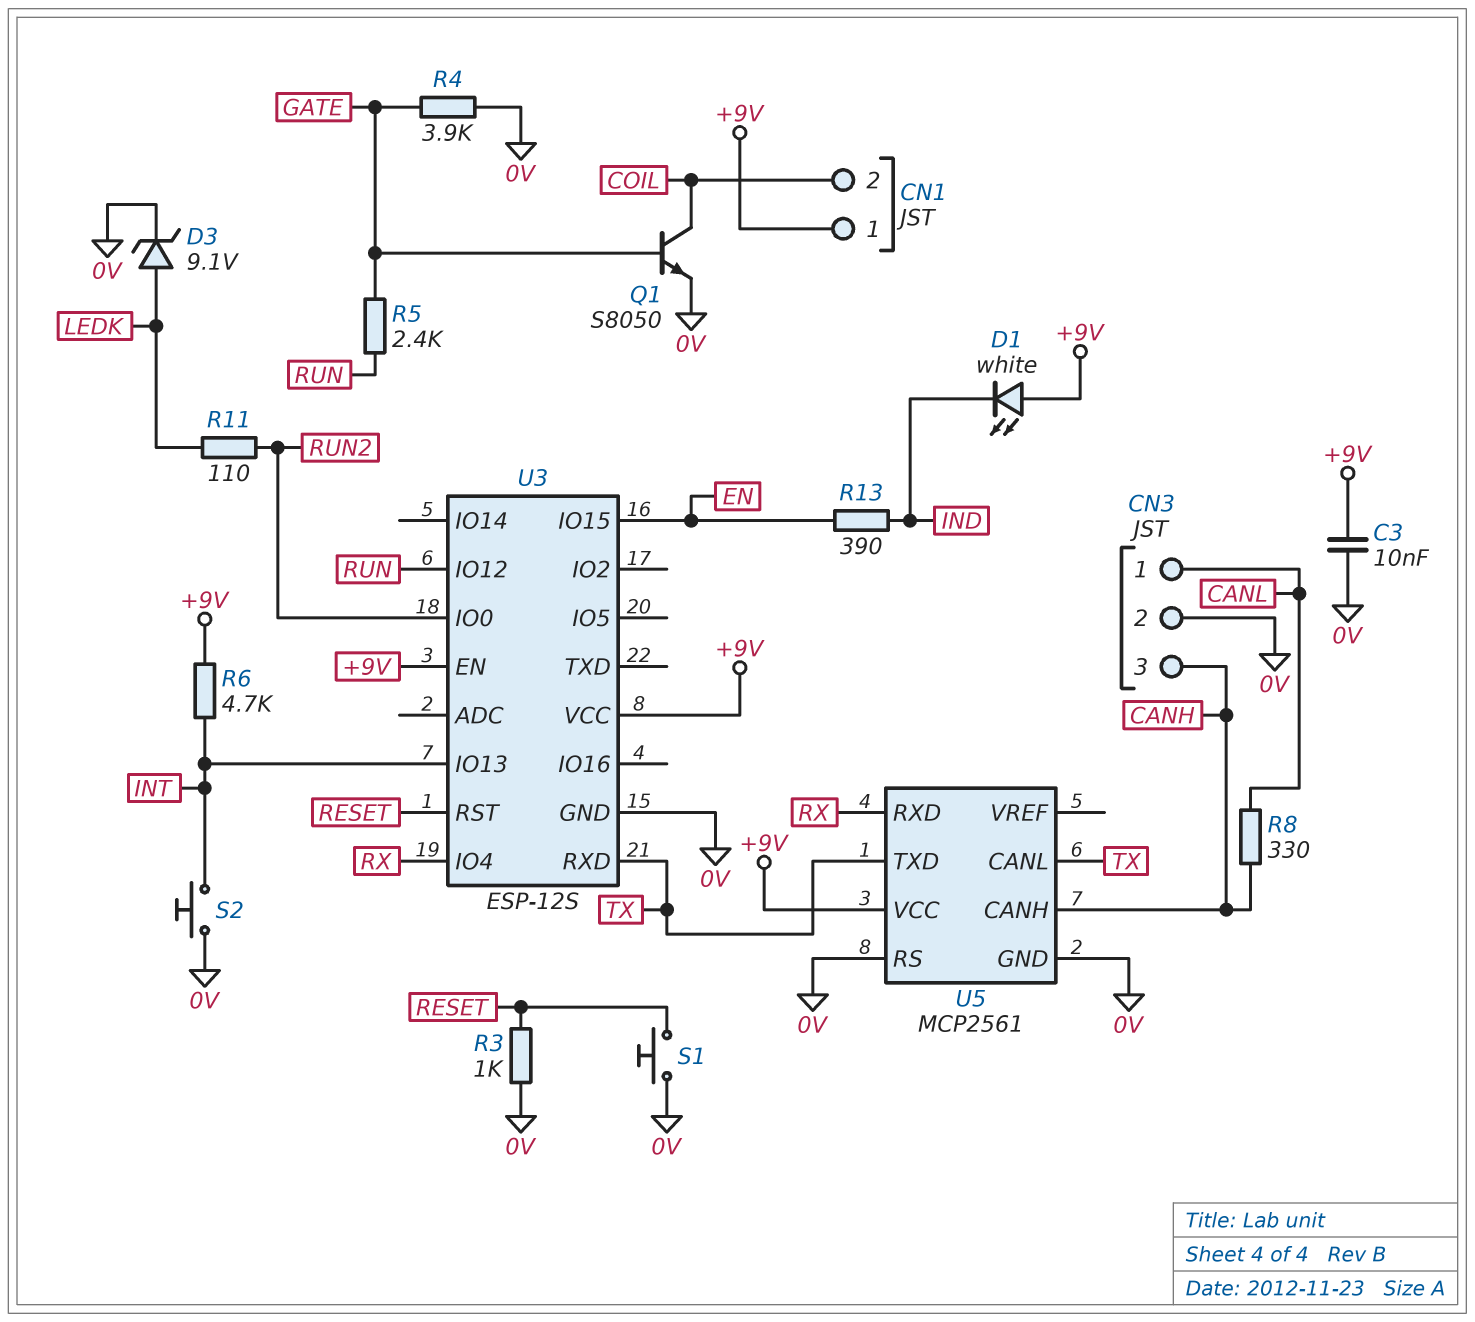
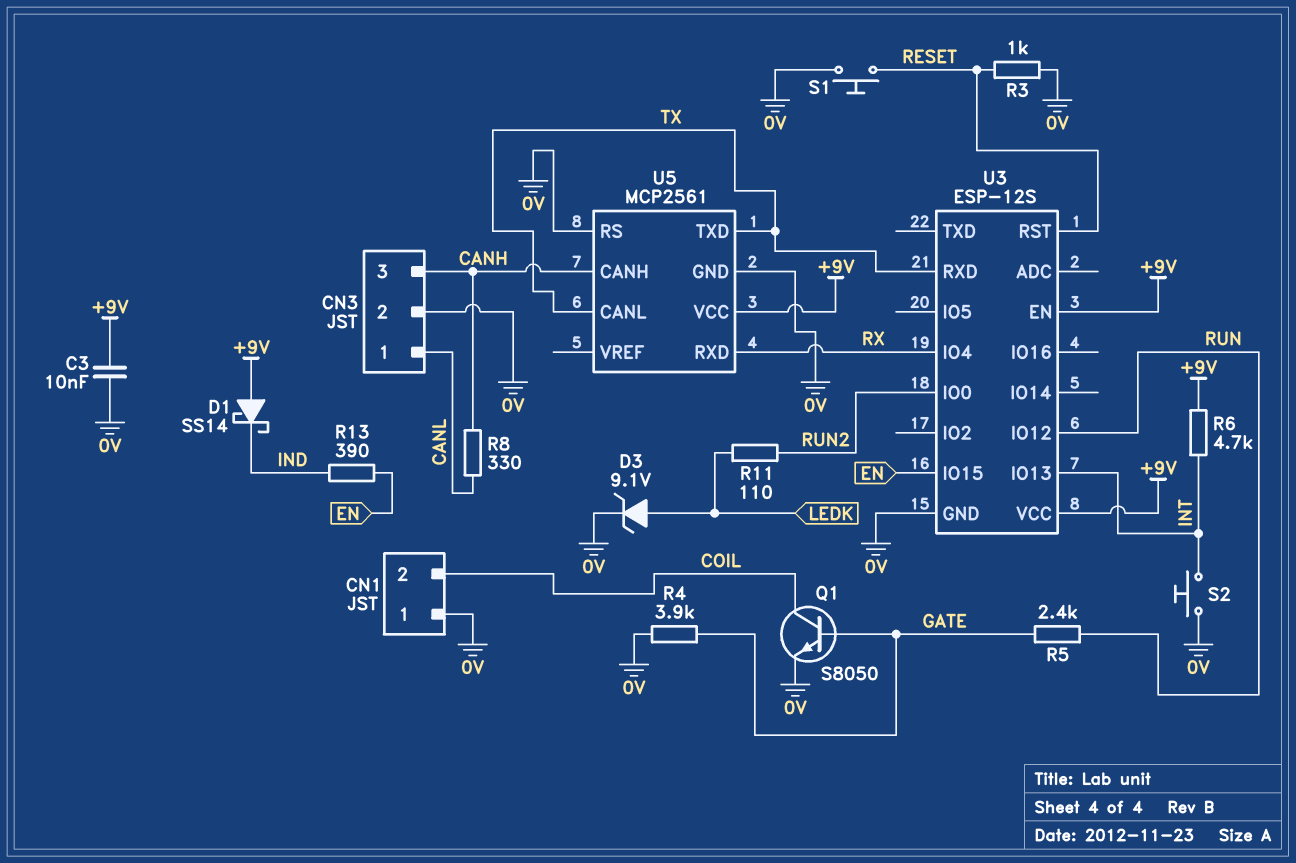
CN1 pin 1: +9V -> 0V
D1: LED white (A +9V, K IND) -> schottky SS14 (A +9V, K IND)

